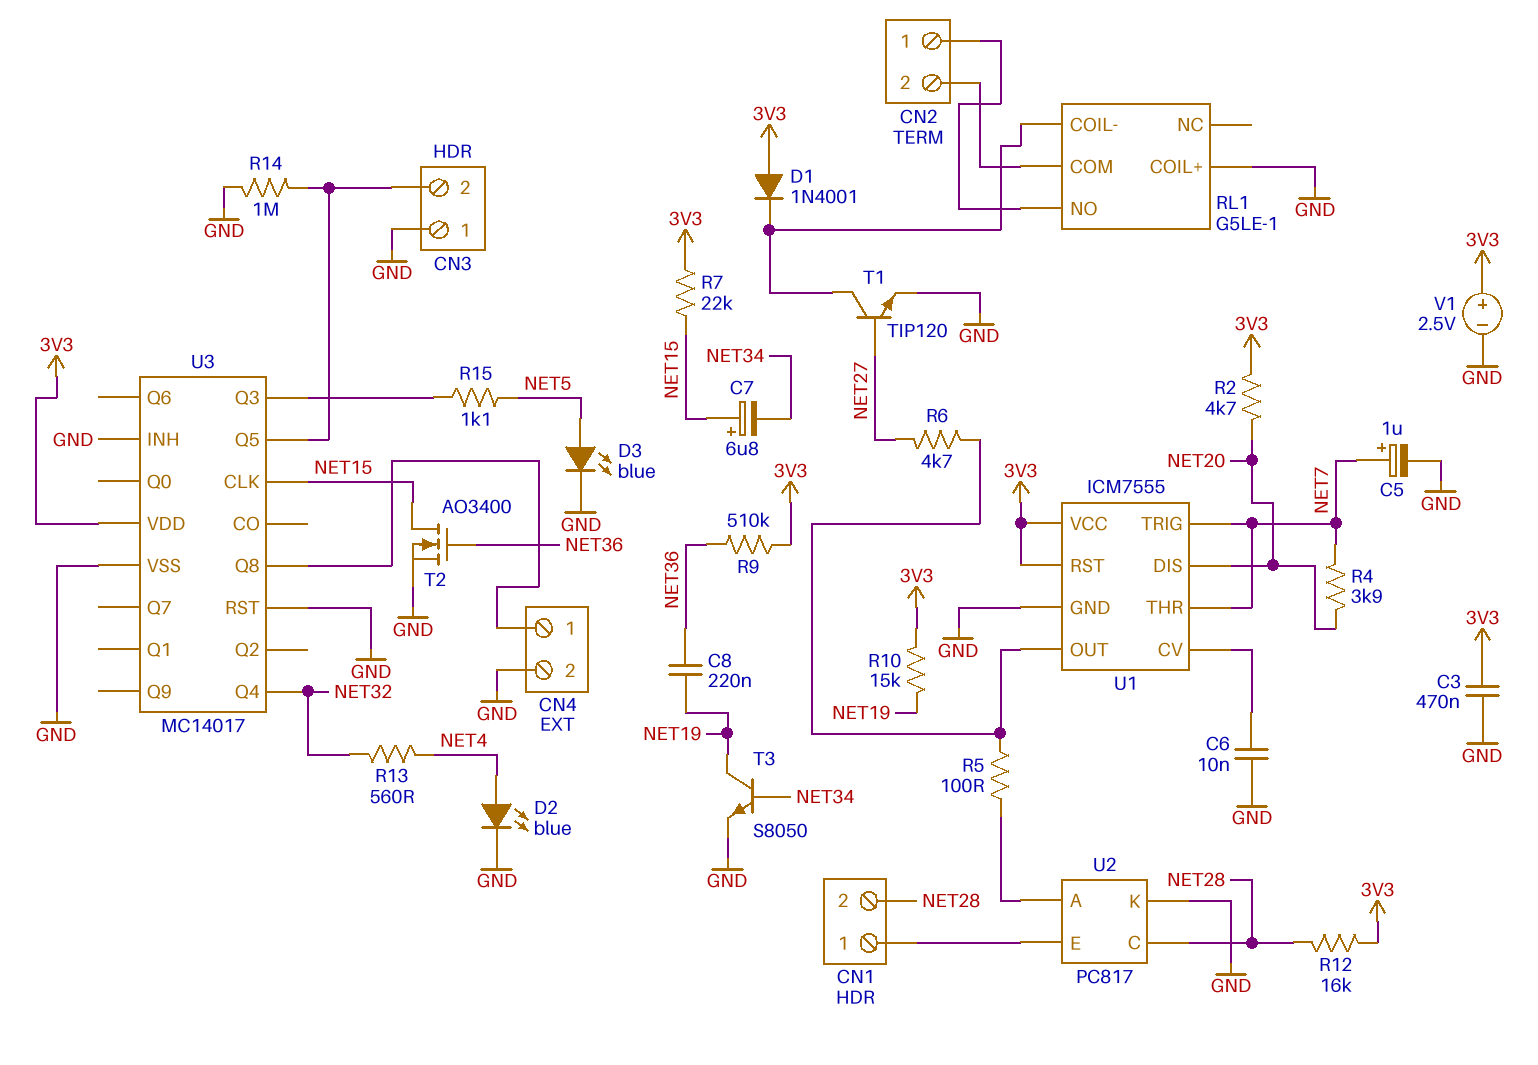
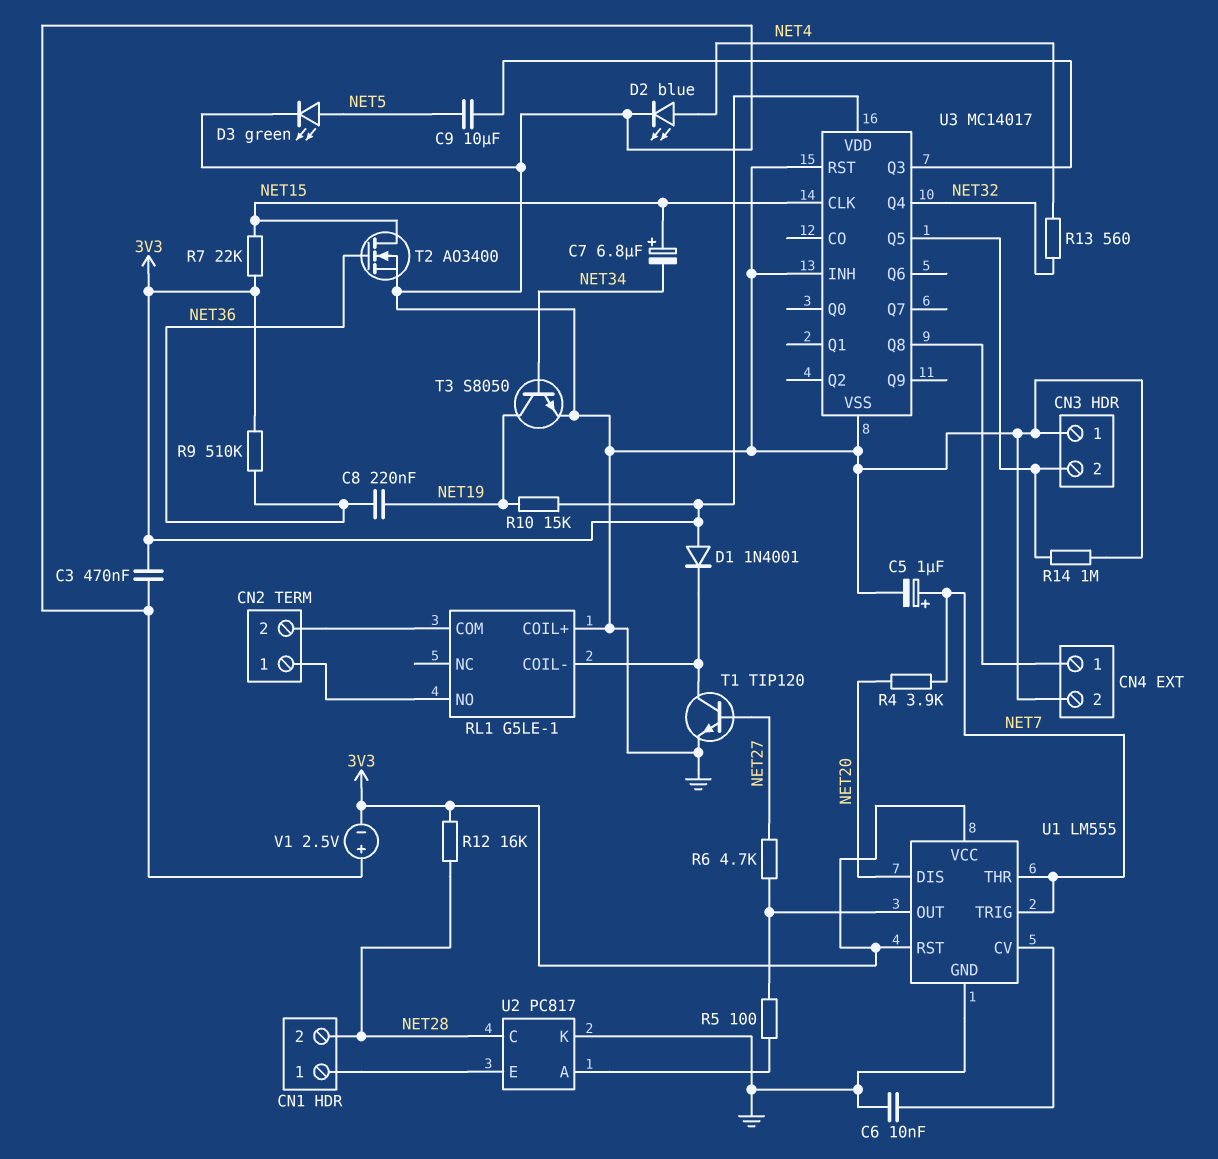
C9: none -> 10uF (NET5, U3/Q3)
D3: LED blue (A NET5, K GND) -> LED green (A NET5, K GND)
R2: 4.7k (3V3, NET20) -> none
R15: 1.1k (NET5, U3/Q3) -> none
U1: ICM7555 -> LM555
V1: 2.5V (plus 3V3, minus GND) -> 2.5V (plus GND, minus 3V3)

